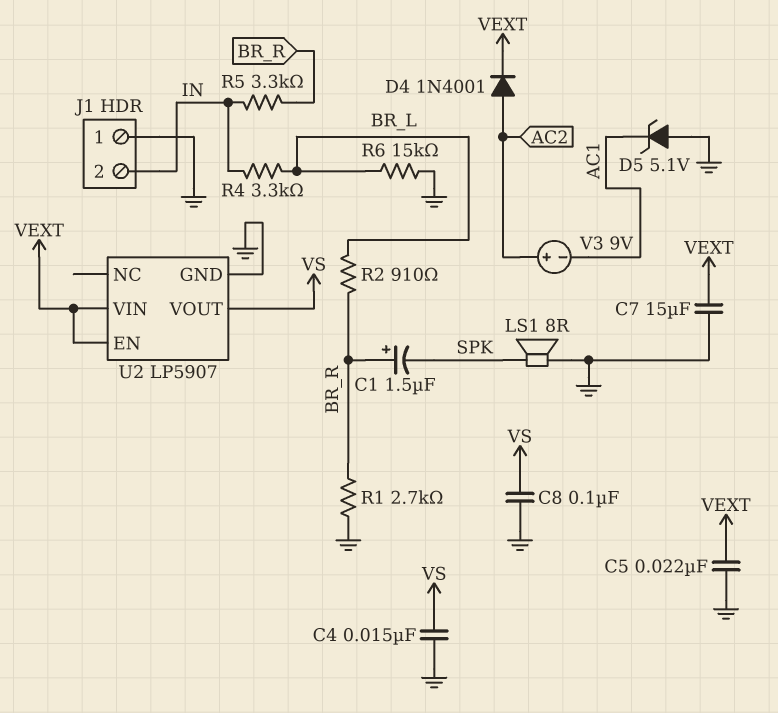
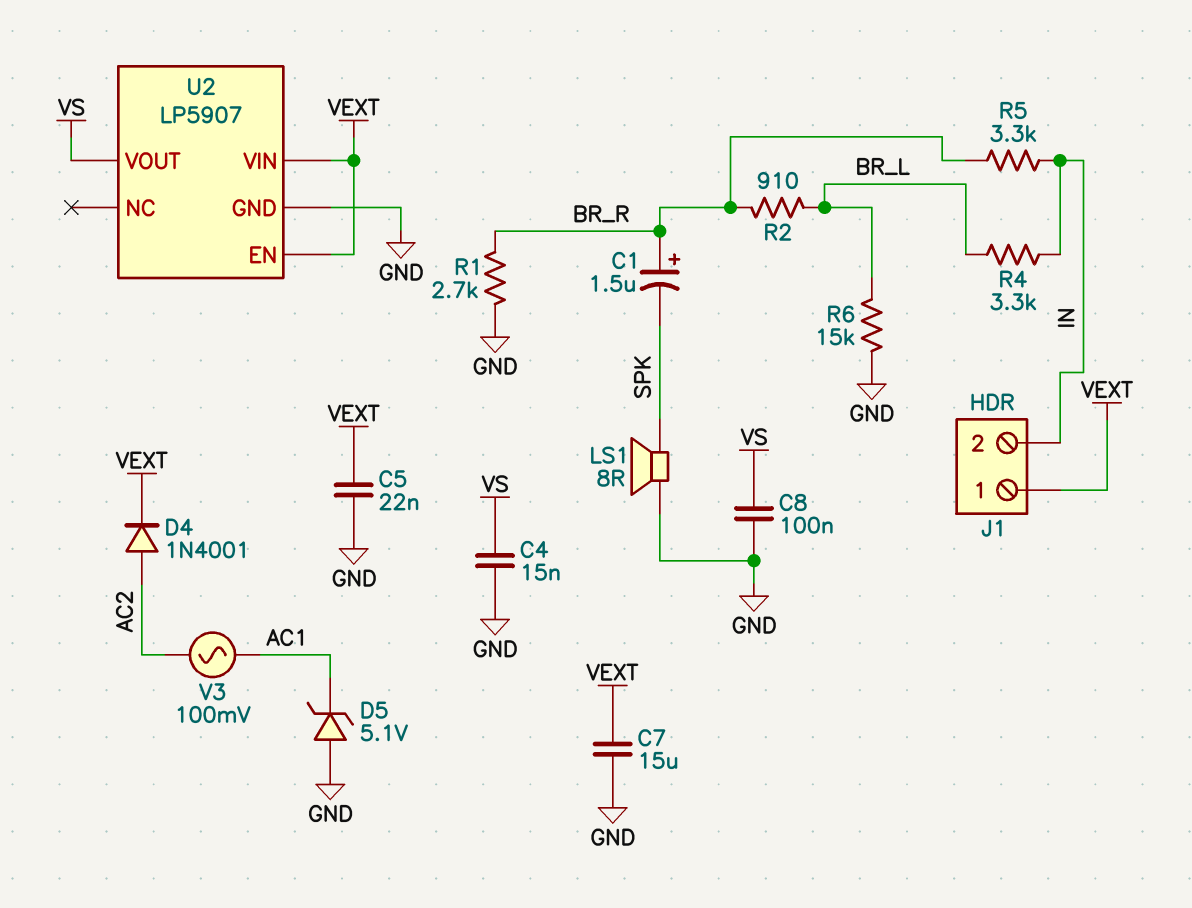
J1 pin 1: GND -> VEXT
V3: 9V (plus AC2, minus AC1) -> AC 100mV (AC1, AC2)

